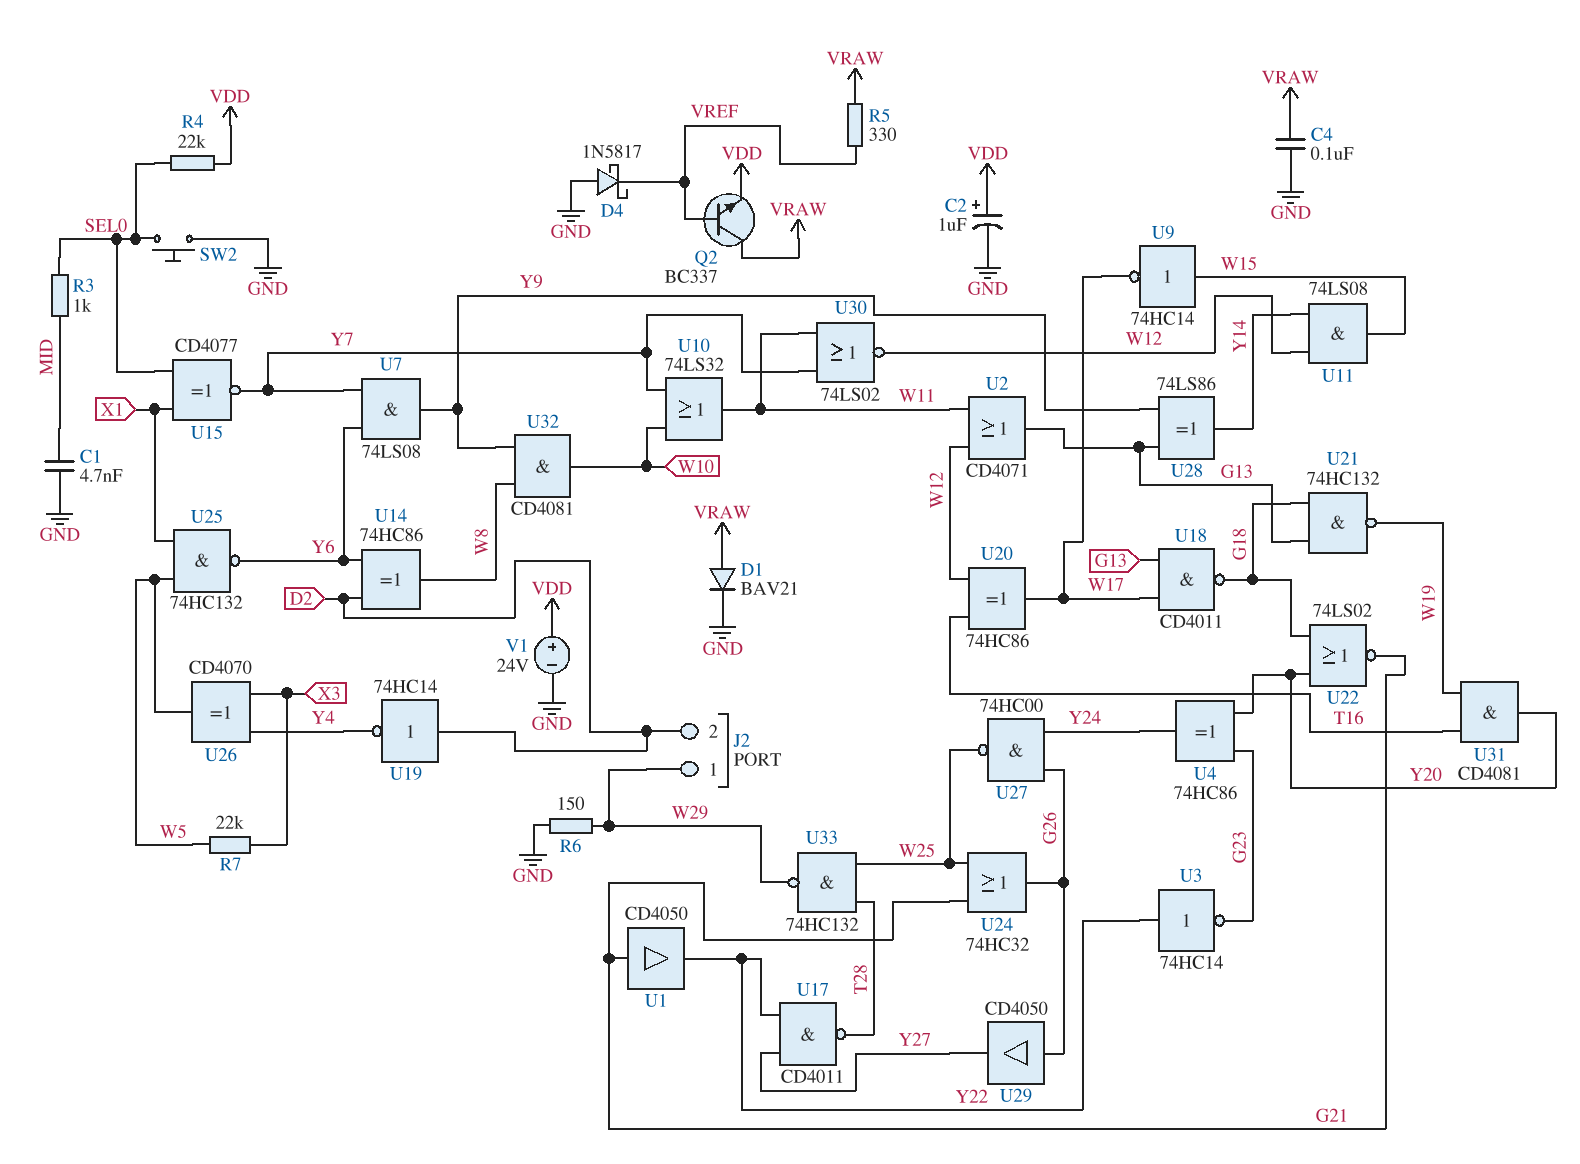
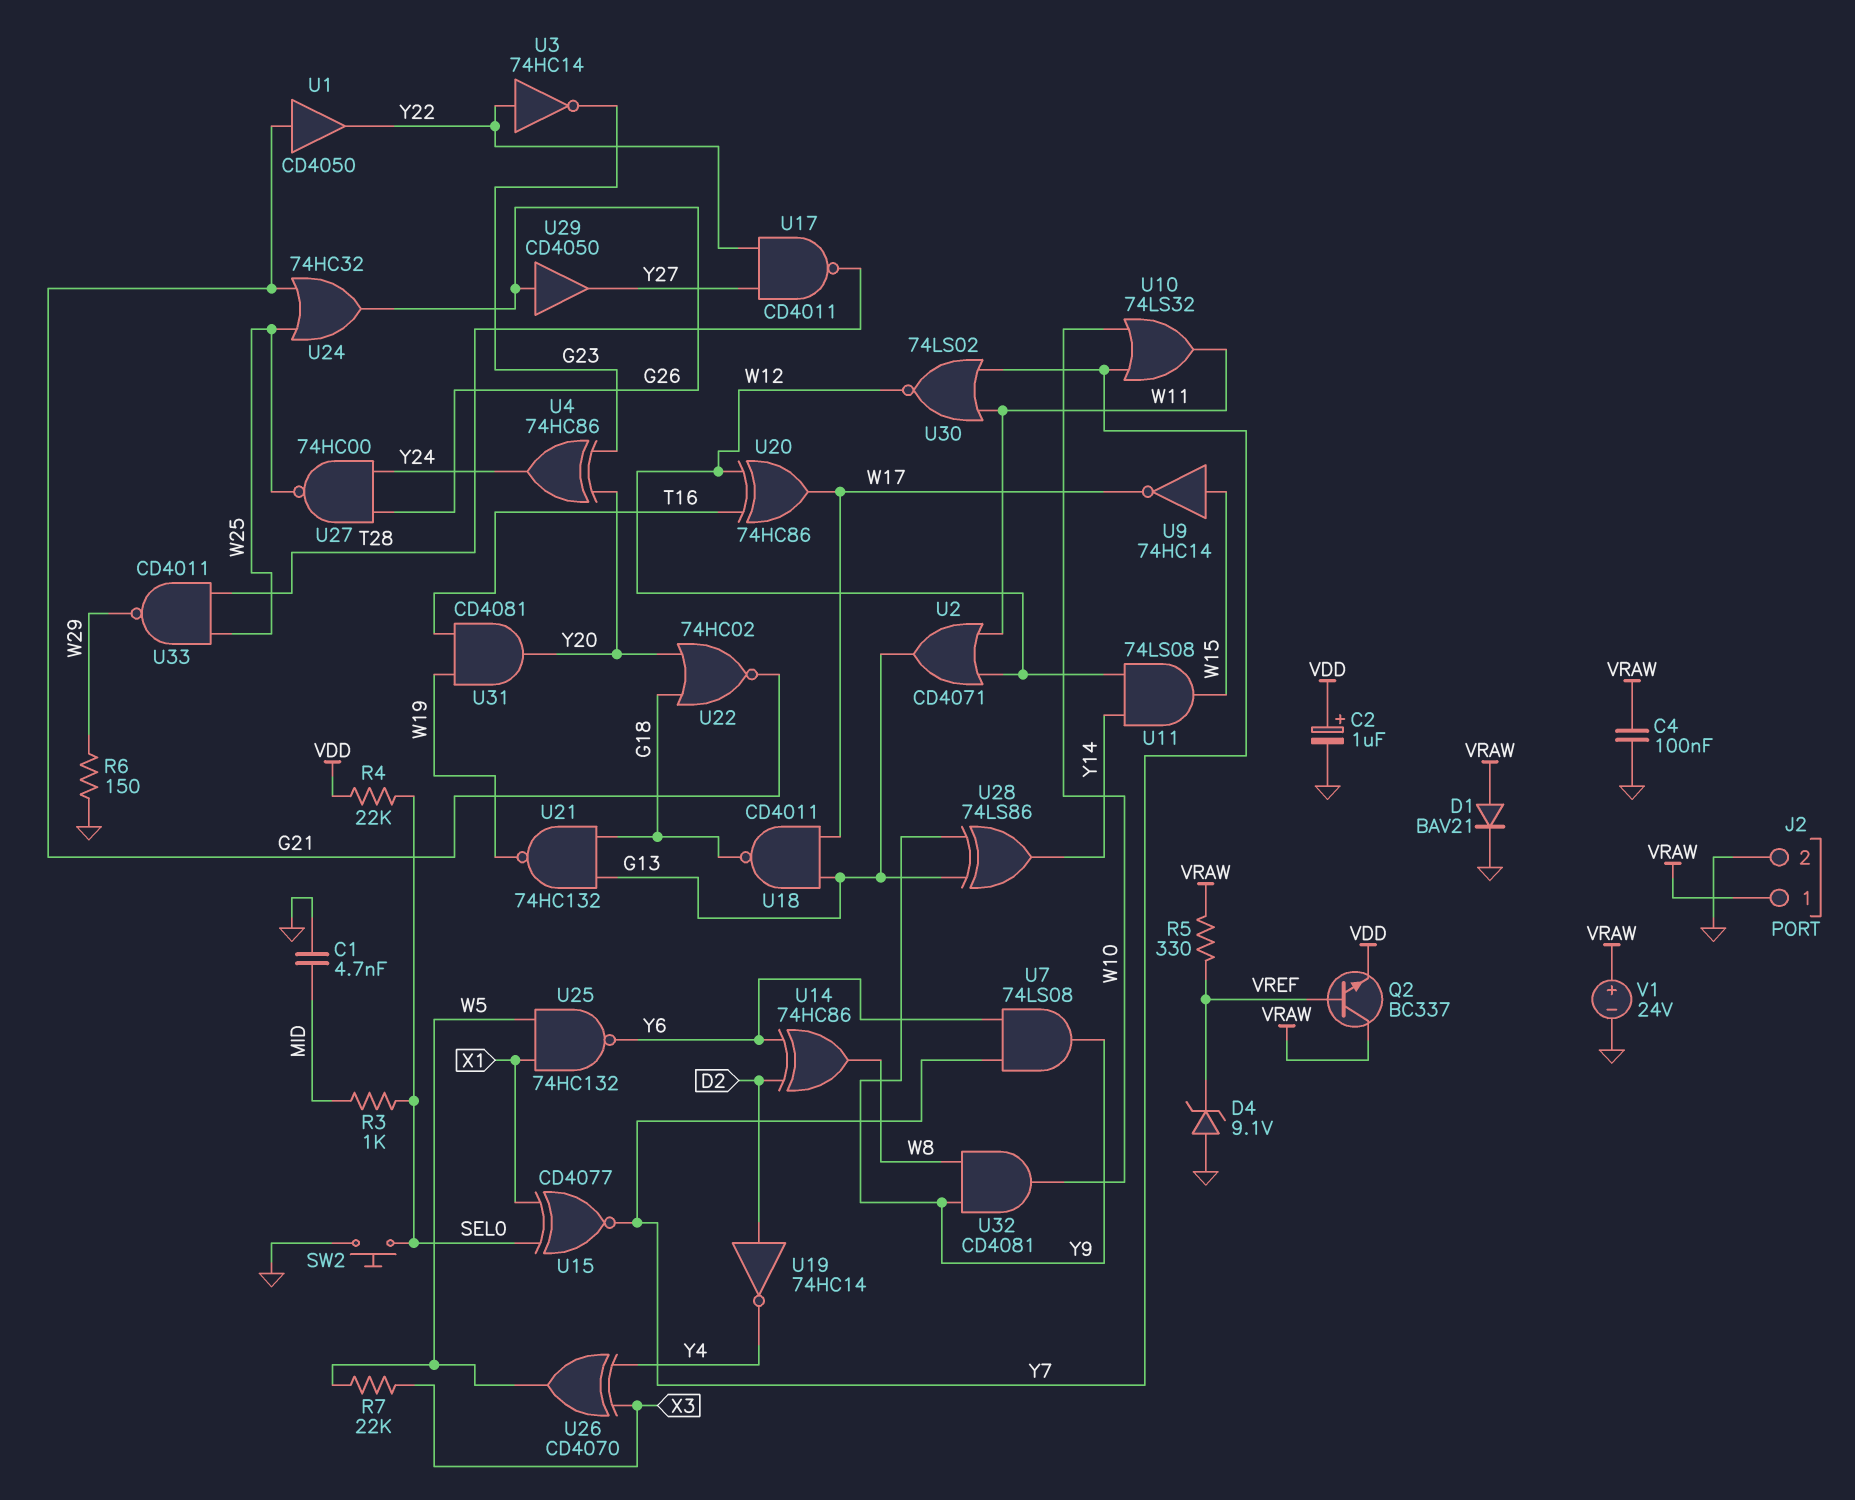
D4: schottky 1N5817 (A GND, K VREF) -> zener 9.1V (A GND, K VREF)
J2 pin 1: W29 -> VRAW
J2 pin 2: D2 -> GND
U22: NOR 74LS02 (in G18, in Y20, out G21) -> NOR 74HC02 (in G18, in Y20, out G21)
U33: NAND 74HC132 (in T28, in W25, out W29) -> NAND CD4011 (in T28, in W25, out W29)
V1: 24V (plus VDD, minus GND) -> 24V (plus VRAW, minus GND)

